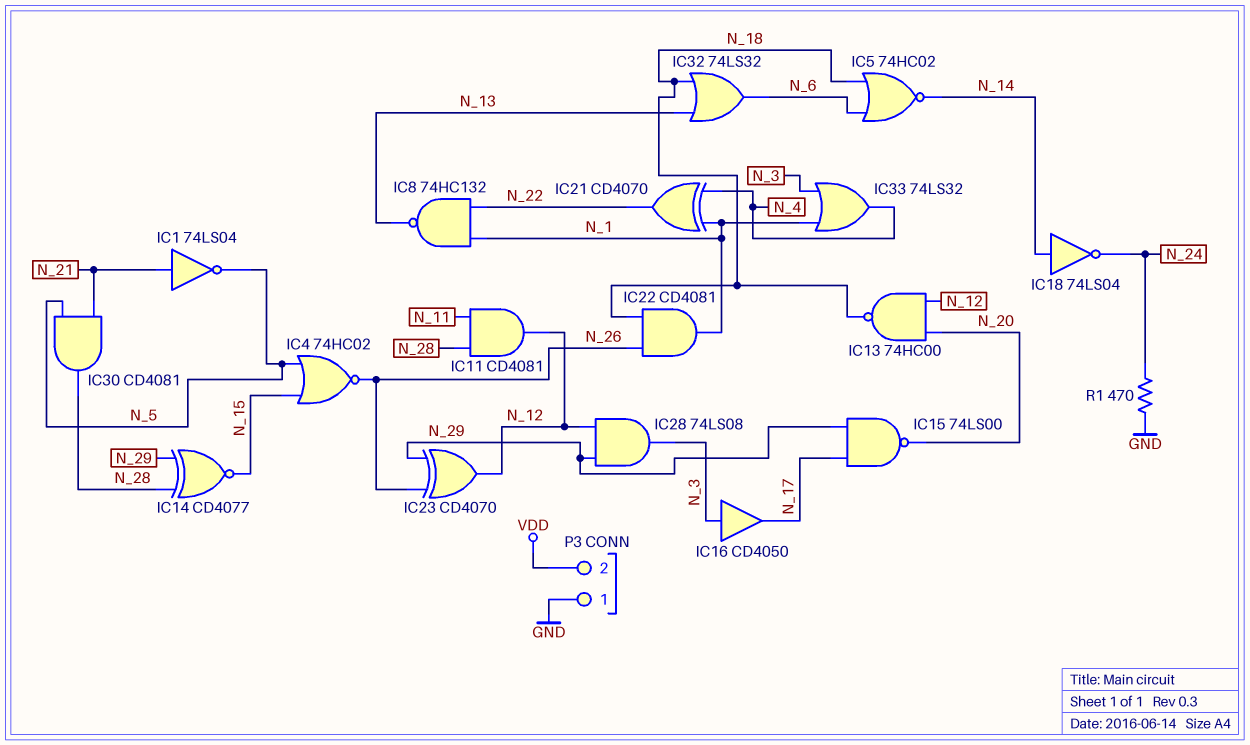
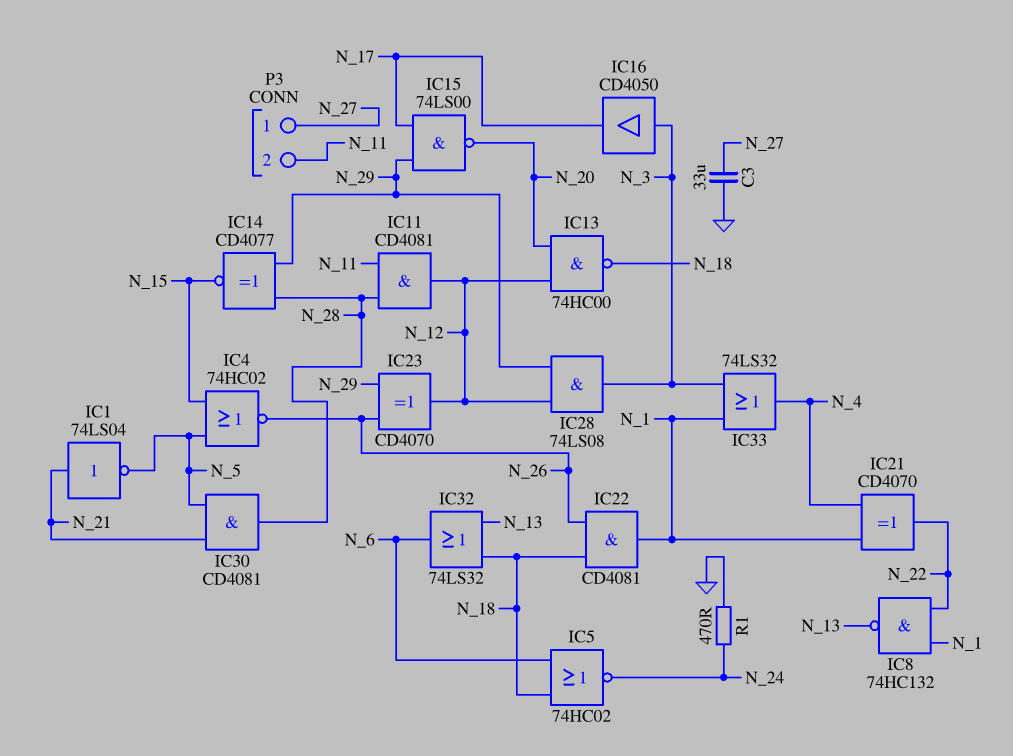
C3: none -> 33uF (GND, N_27)
IC5: NOR 74HC02 (in N_6, in N_18, out N_14) -> NOR 74HC02 (in N_6, in N_18, out N_24)
IC18: NOT 74LS04 (in N_14, out N_24) -> none
P3 pin 1: GND -> N_27
P3 pin 2: VDD -> N_11

